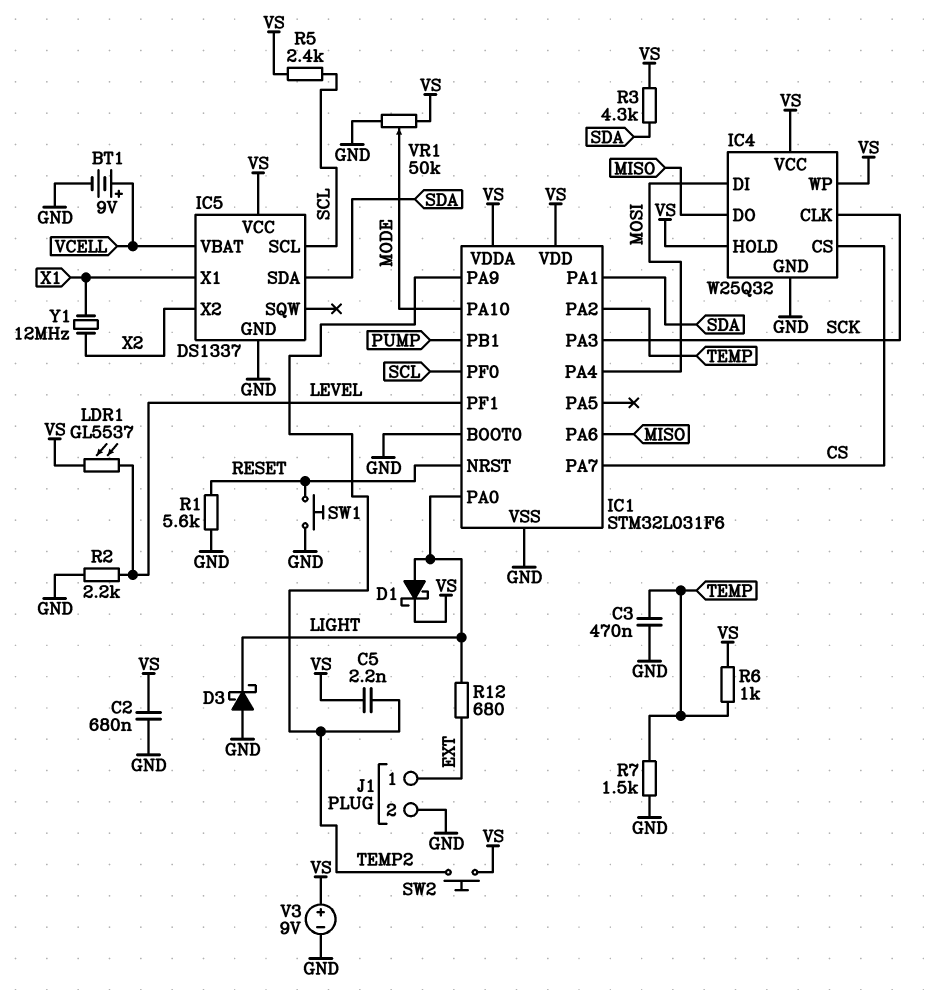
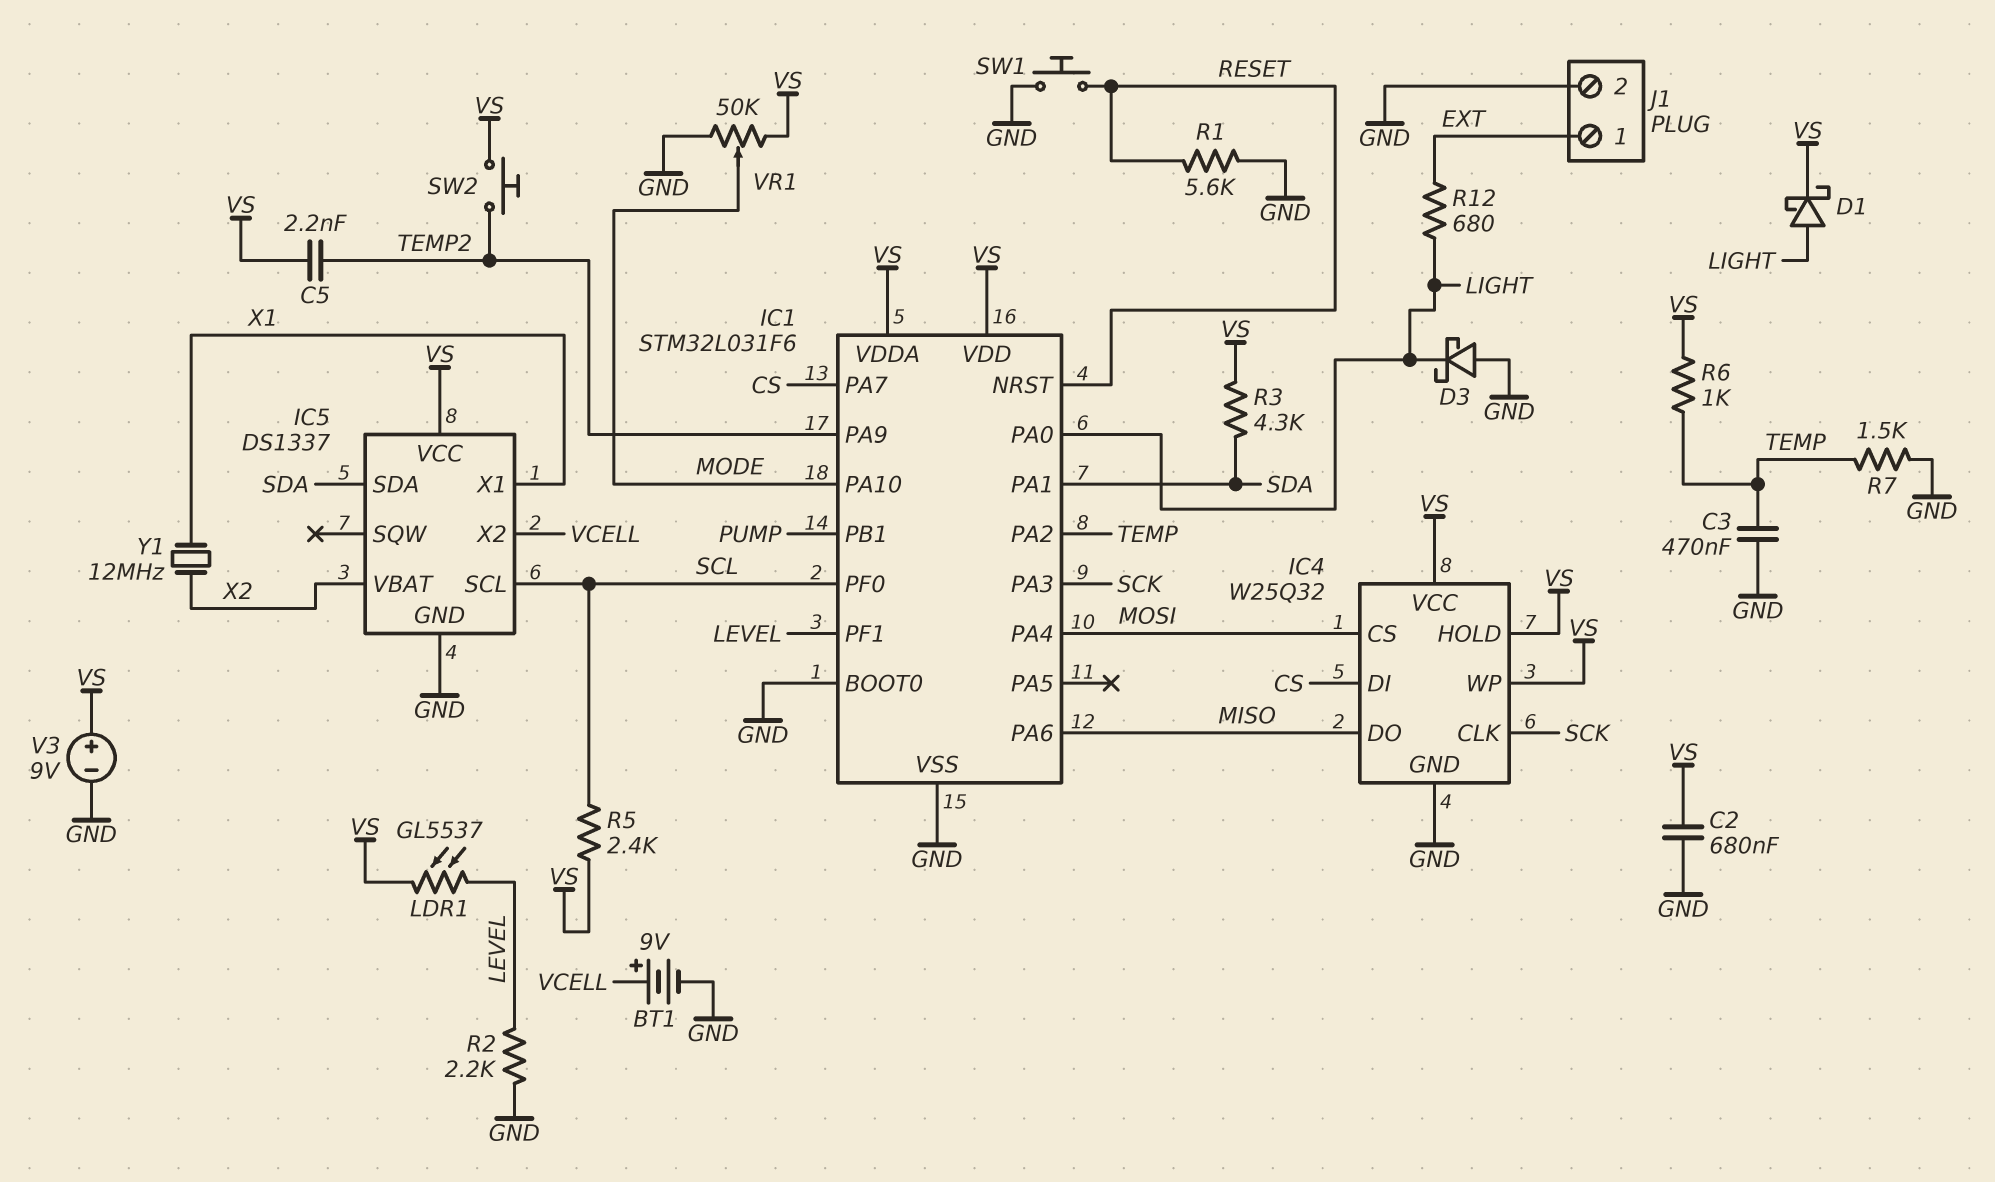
IC4 pin CS: CS -> MOSI
IC4 pin DI: MOSI -> CS
IC5 pin VBAT: VCELL -> X2
IC5 pin X2: X2 -> VCELL

